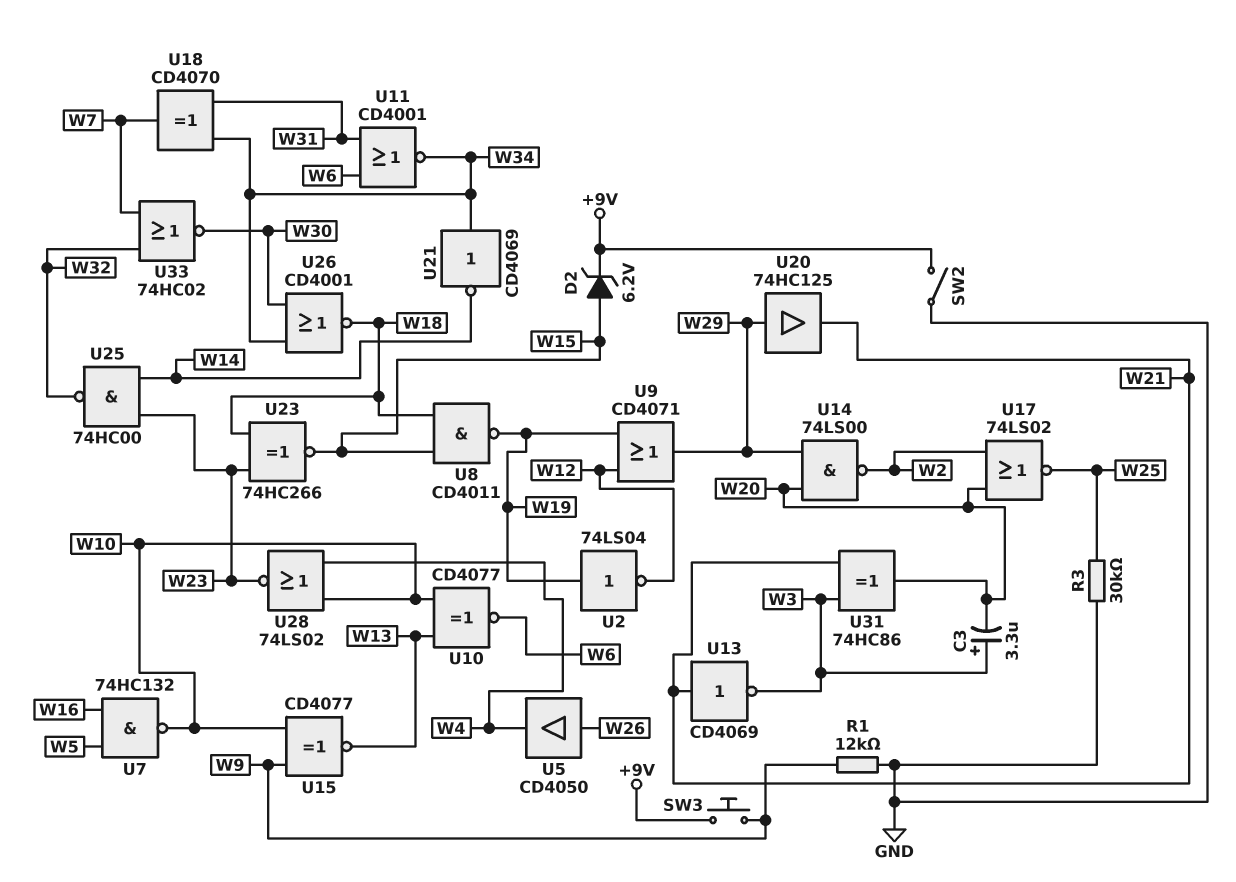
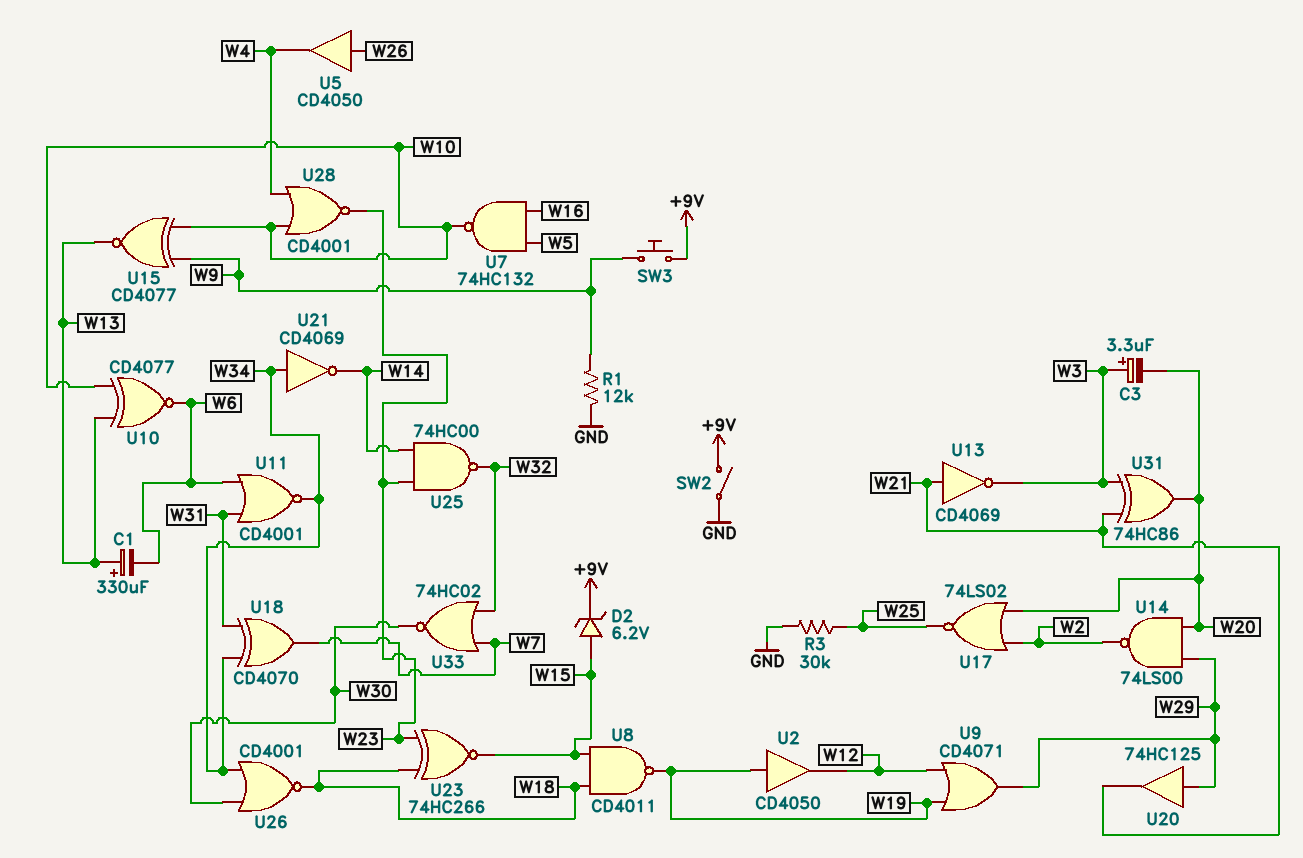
C1: none -> 330uF (plus W13, minus W6)
U2: NOT 74LS04 (in W19, out W12) -> buffer CD4050 (in W19, out W12)
U28: NOR 74LS02 (in W4, in W10, out W23) -> NOR CD4001 (in W4, in W10, out W23)

